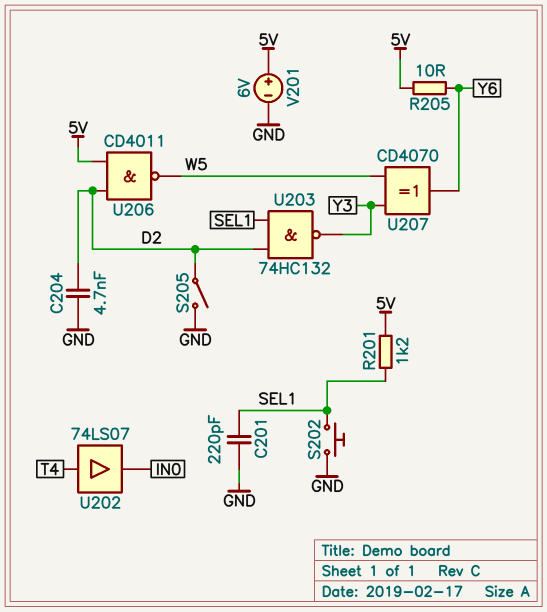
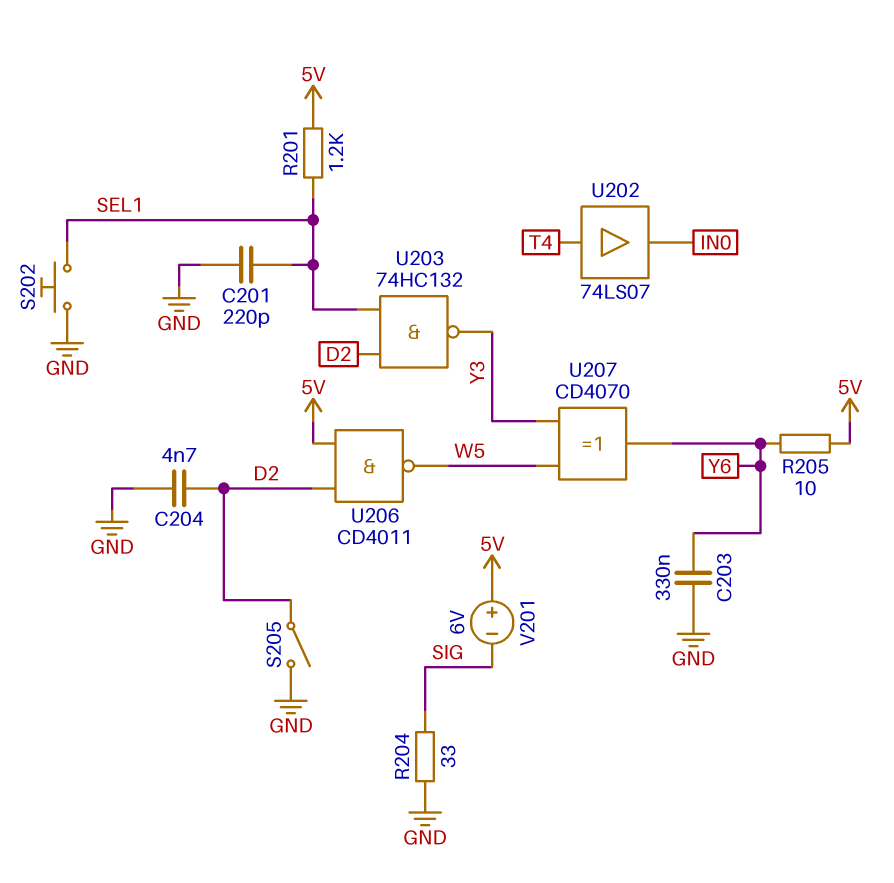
C203: none -> 330nF (GND, Y6)
R204: none -> 33 (GND, SIG)
V201: 6V (plus 5V, minus GND) -> 6V (plus 5V, minus SIG)

